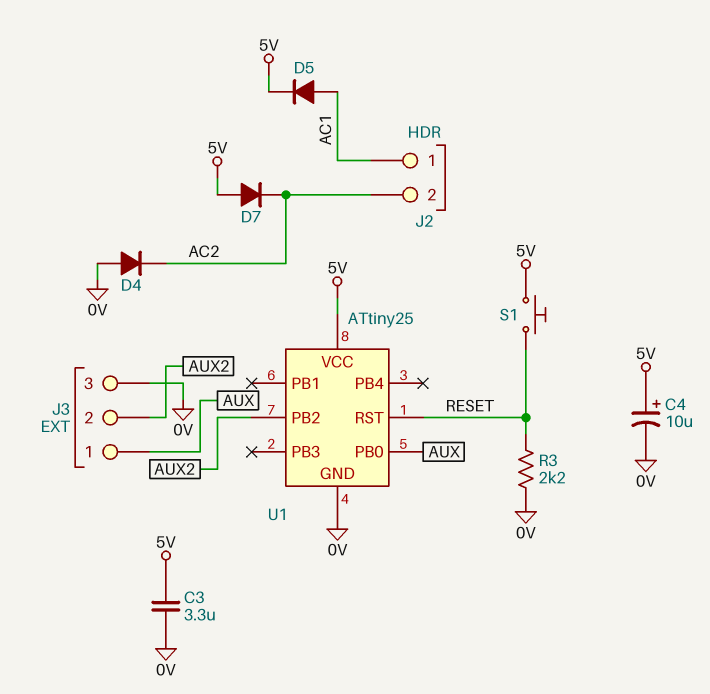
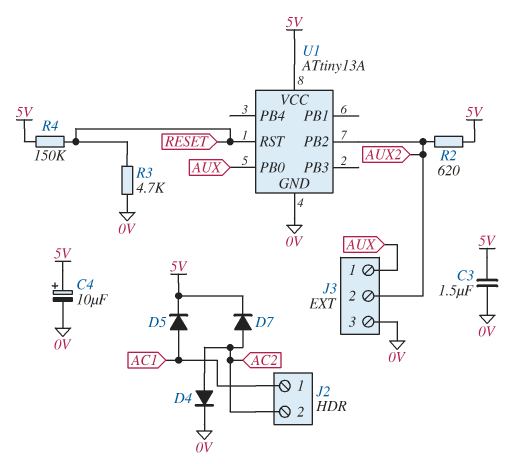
C3: 3.3uF (0V, 5V) -> 1.5uF (0V, 5V)
D4: diode (A 0V, K AC2) -> diode (A AC2, K 0V)
D7: diode (A 5V, K AC2) -> diode (A AC2, K 5V)
R2: none -> 620 (5V, AUX2)
R3: 2.2k (0V, RESET) -> 4.7k (0V, RESET)
R4: none -> 150k (5V, RESET)
S1: button (5V, RESET) -> none
U1: ATtiny25 -> ATtiny13A

